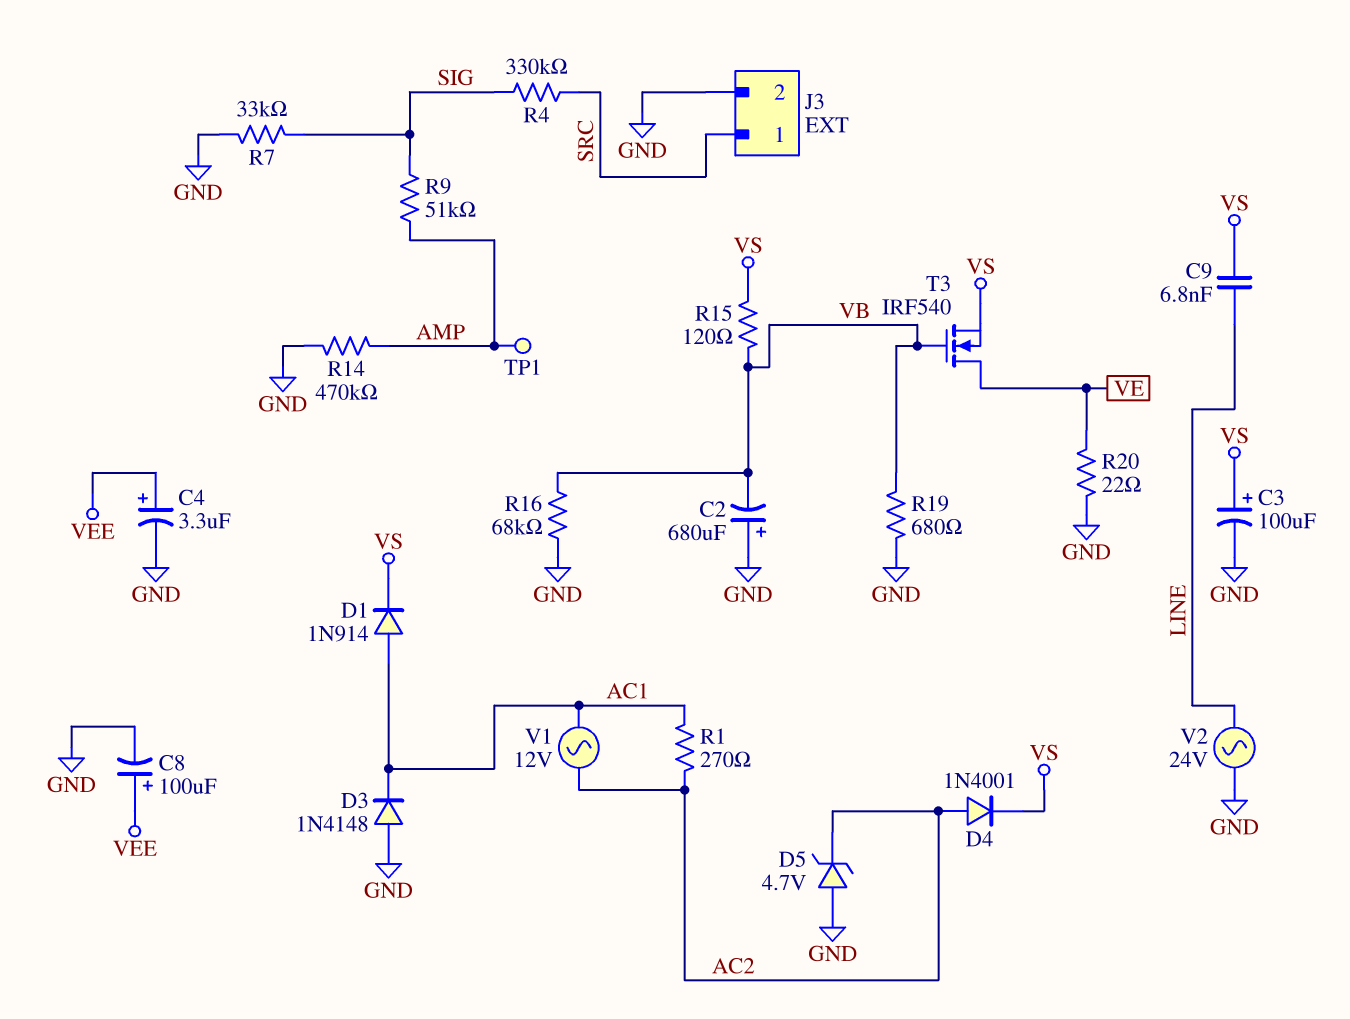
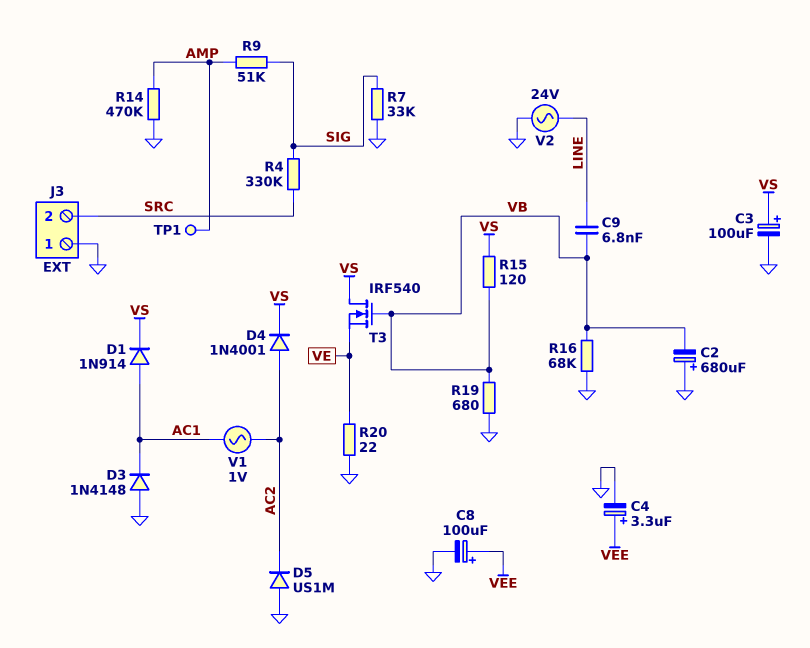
C9: 6.8nF (LINE, VS) -> 6.8nF (LINE, VB)
D5: zener 4.7V (A GND, K AC2) -> diode US1M (A GND, K AC2)
J3 pin 1: SRC -> GND
J3 pin 2: GND -> SRC
R1: 270 (AC1, AC2) -> none
T3: NMOS IRF540 (G VB, D VE, S VS) -> NMOS IRF540 (G VB, D VS, S VE)
V1: AC 12V (AC1, AC2) -> AC 1V (AC1, AC2)

